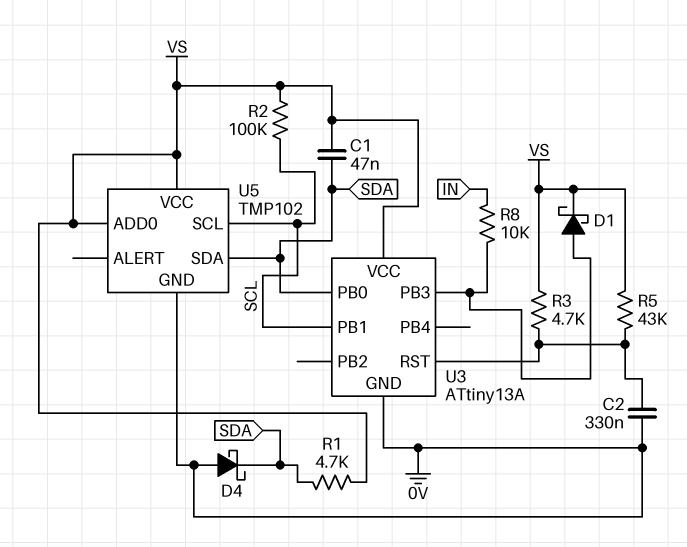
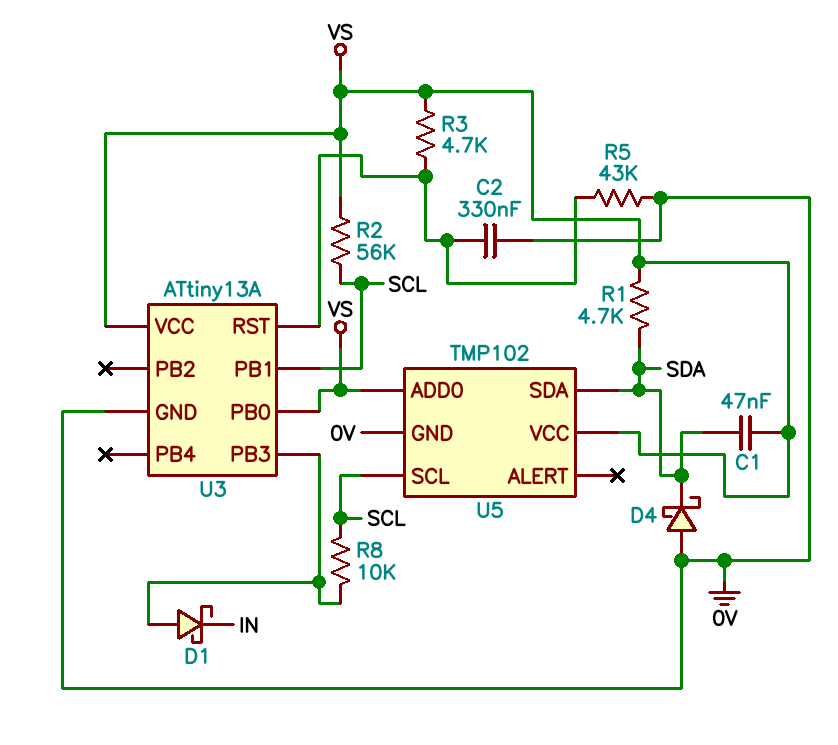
D1: schottky (A U3/PB3, K VS) -> schottky (A U3/PB3, K IN)
R2: 100k (SCL, VS) -> 56k (SCL, VS)
R5: 43k (U3/RST, VS) -> 43k (0V, U3/RST)
R8: 10k (IN, U3/PB3) -> 10k (SCL, U3/PB3)
U3 pin PB0: SDA -> VS

